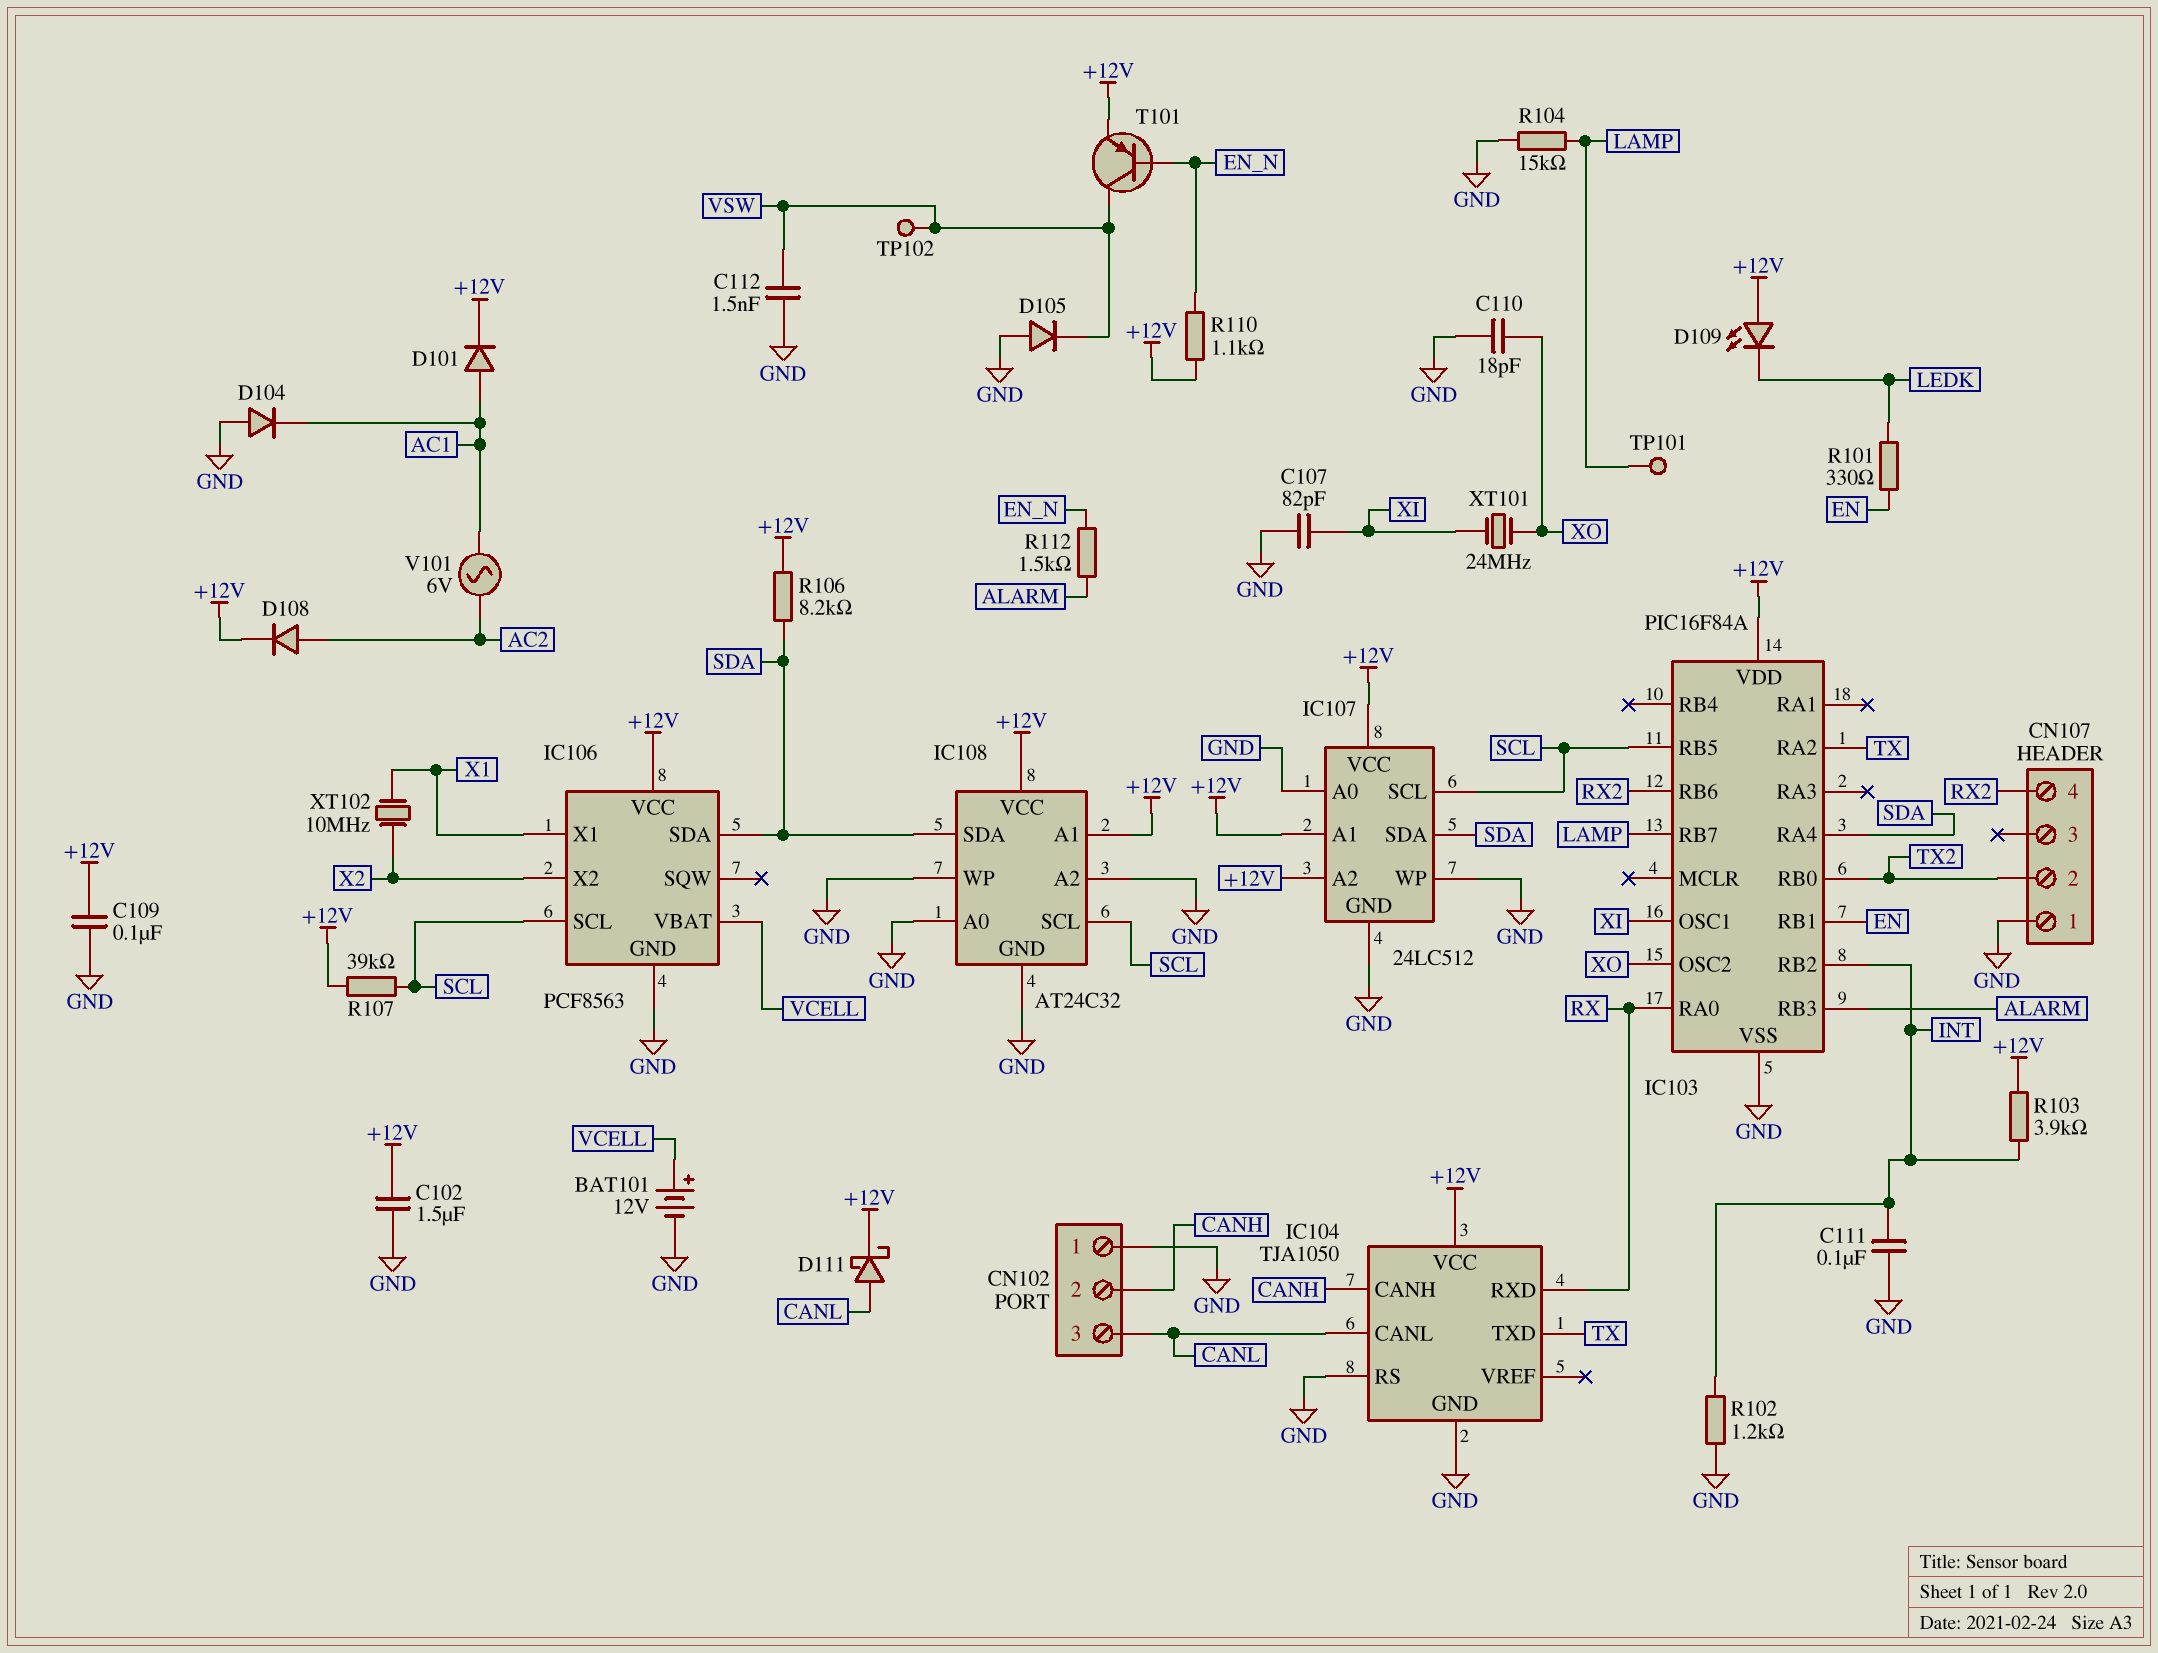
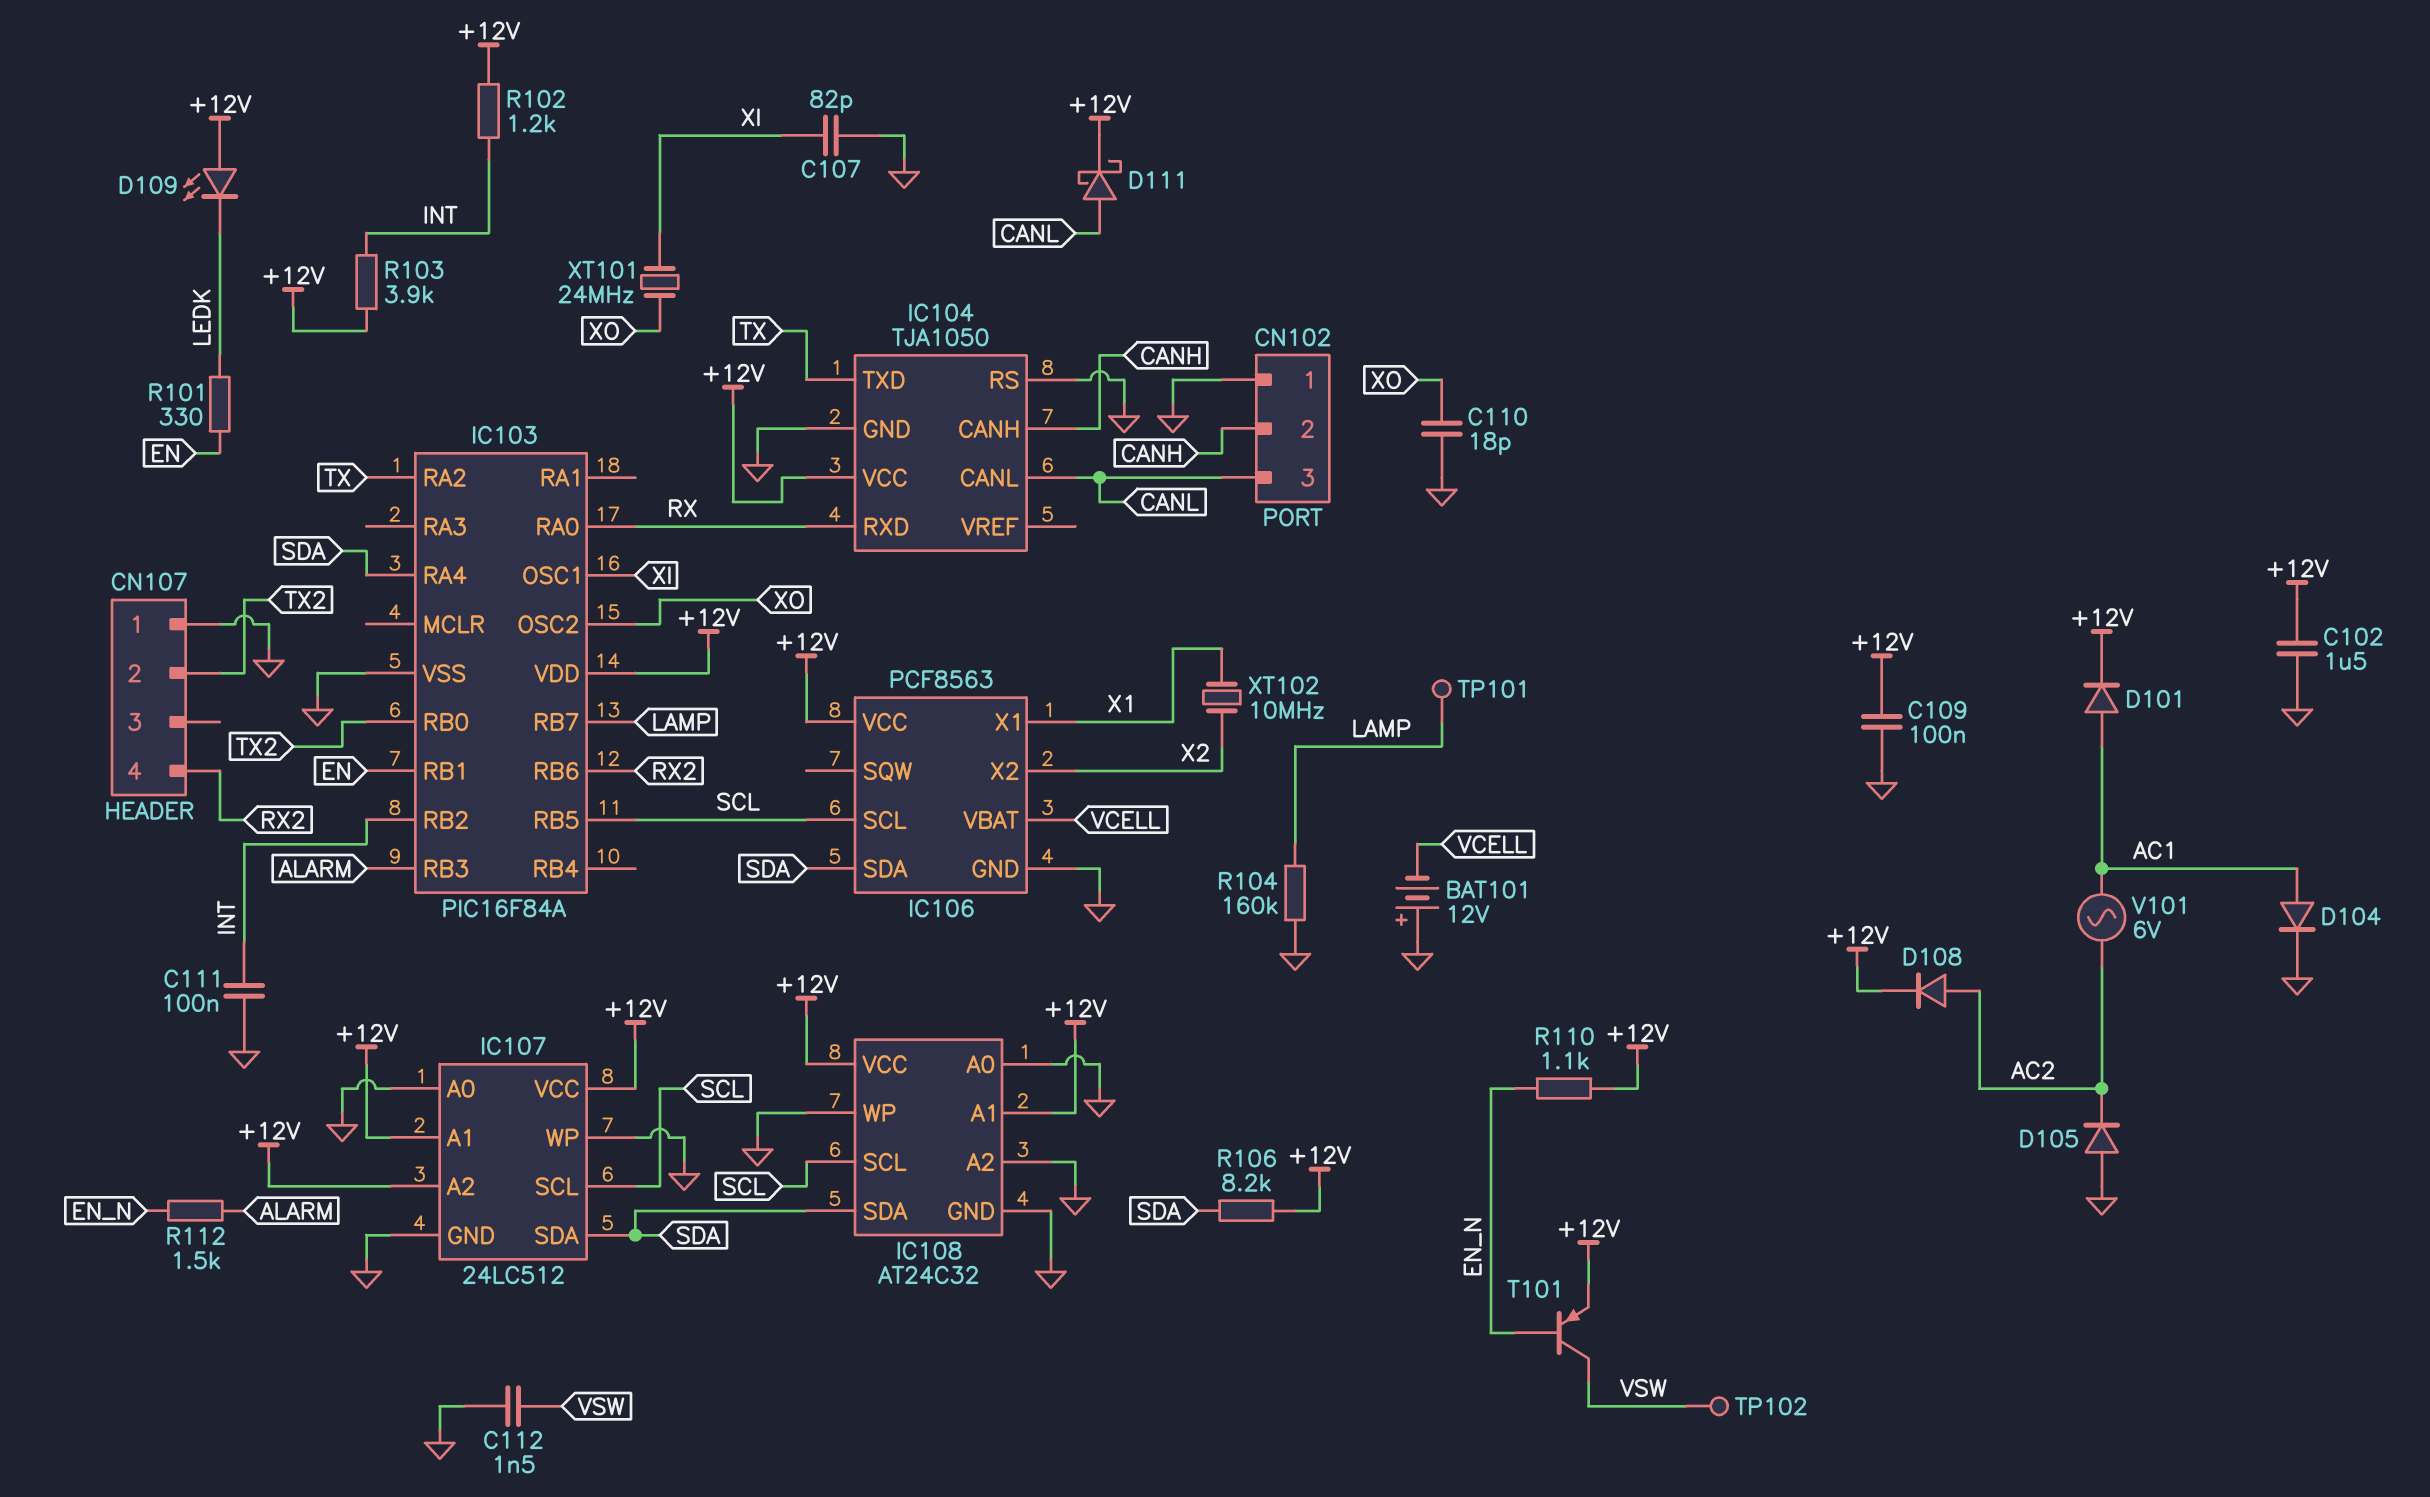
BAT101: 12V (plus VCELL, minus GND) -> 12V (plus GND, minus VCELL)
D104: diode (A GND, K AC1) -> diode (A AC1, K GND)
D105: diode (A GND, K VSW) -> diode (A GND, K AC2)
R102: 1.2k (GND, INT) -> 1.2k (+12V, INT)
R104: 15k (GND, LAMP) -> 160k (GND, LAMP)
R107: 39k (+12V, SCL) -> none

